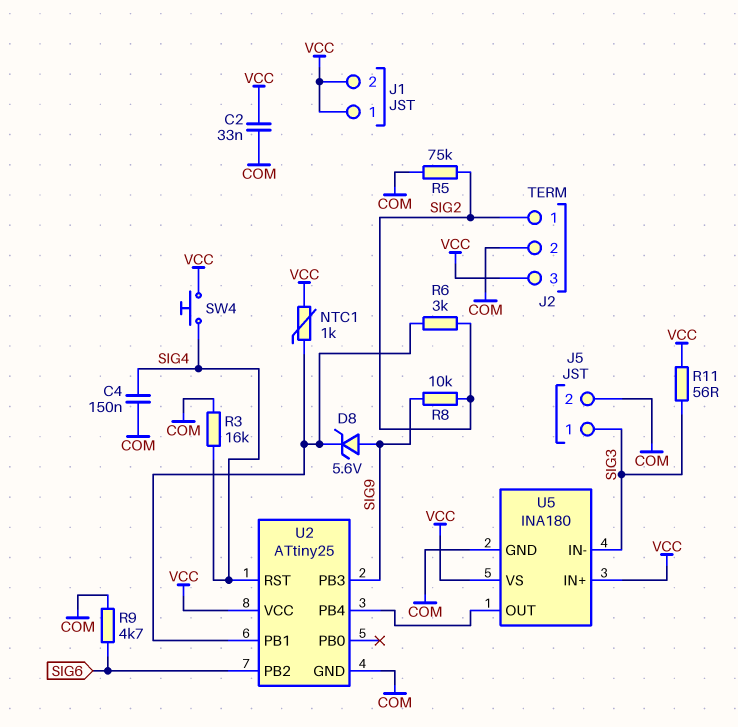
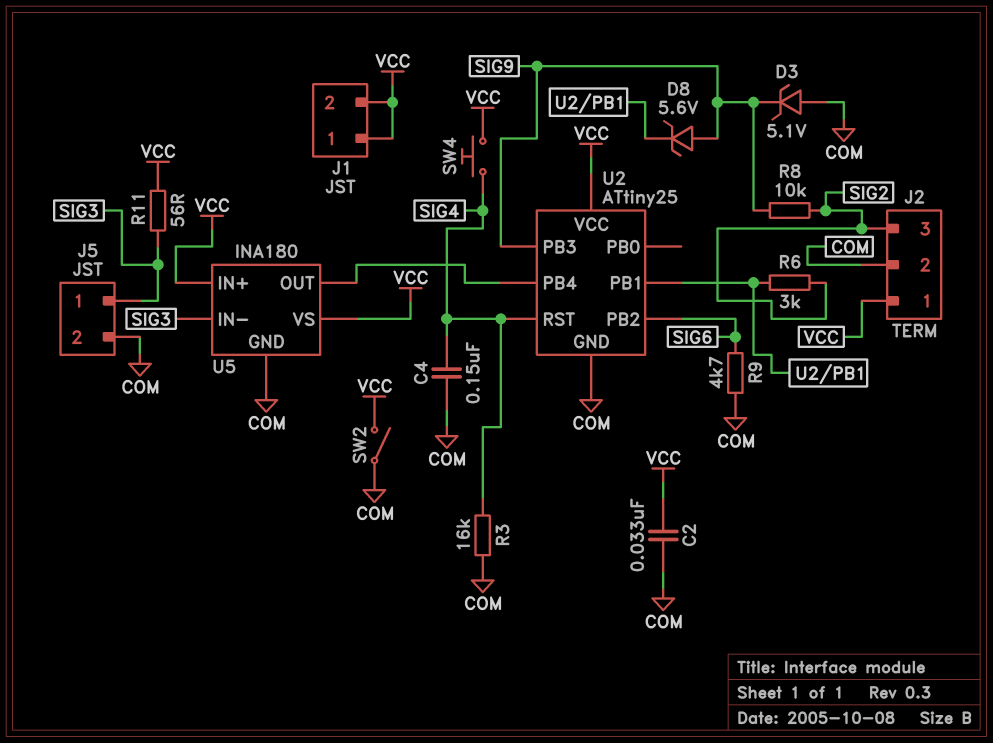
D3: none -> zener 5.1V (A COM, K SIG9)
J2 pin 1: SIG2 -> VCC
J2 pin 3: VCC -> SIG2
NTC1: 1k (U2/PB1, VCC) -> none
R5: 75k (COM, SIG2) -> none
SW2: none -> switch (COM, VCC)

